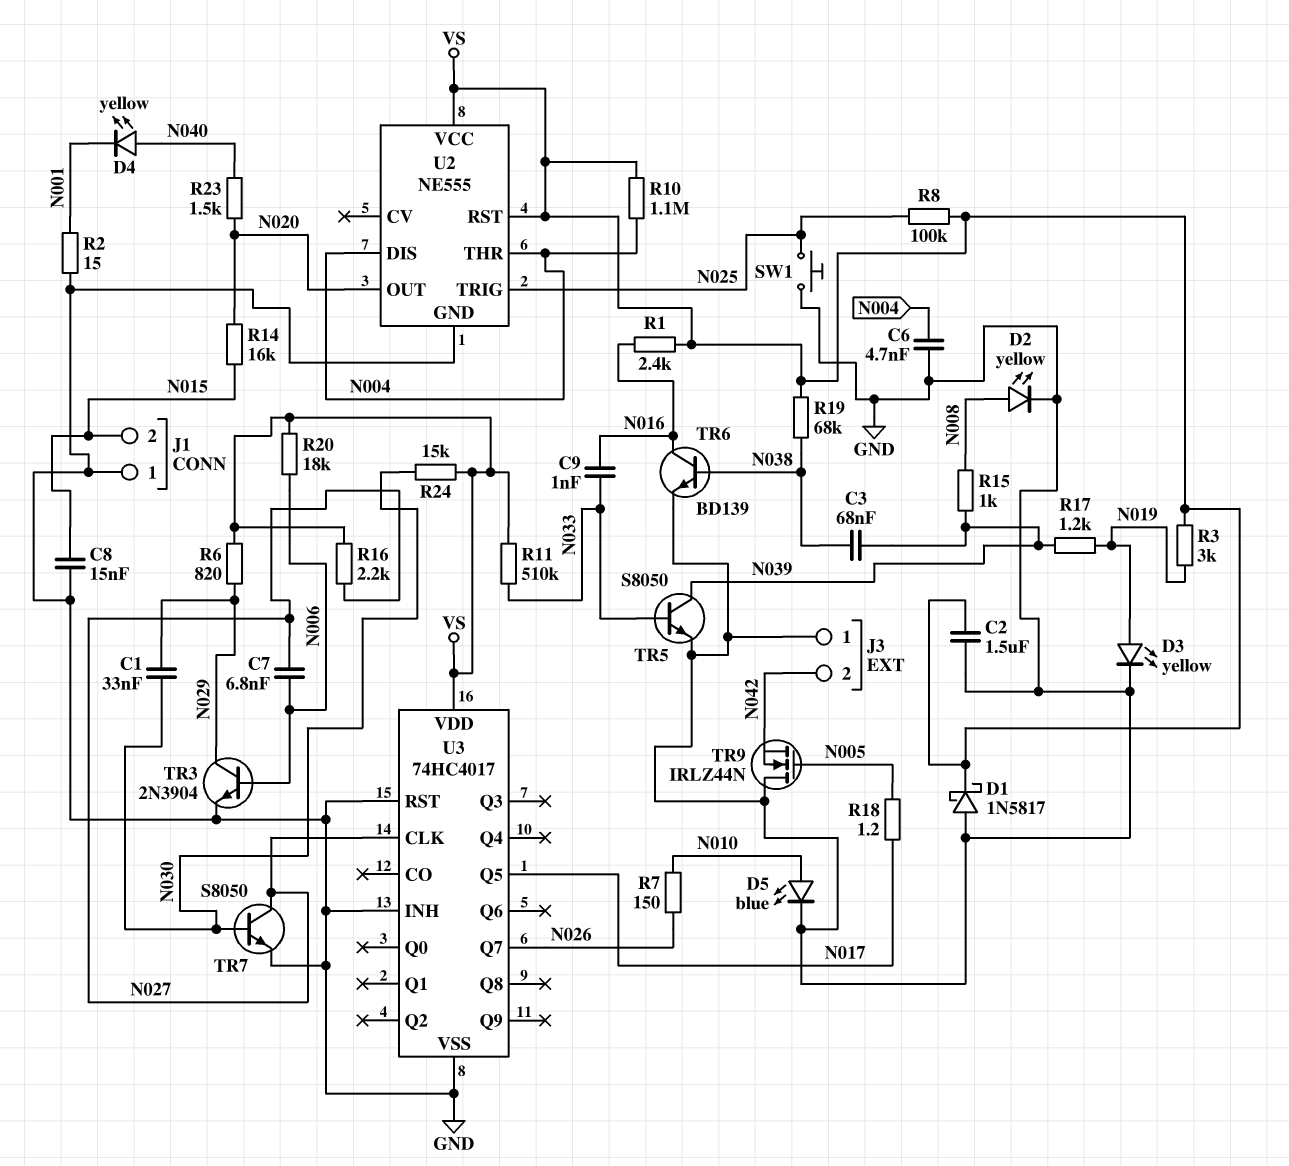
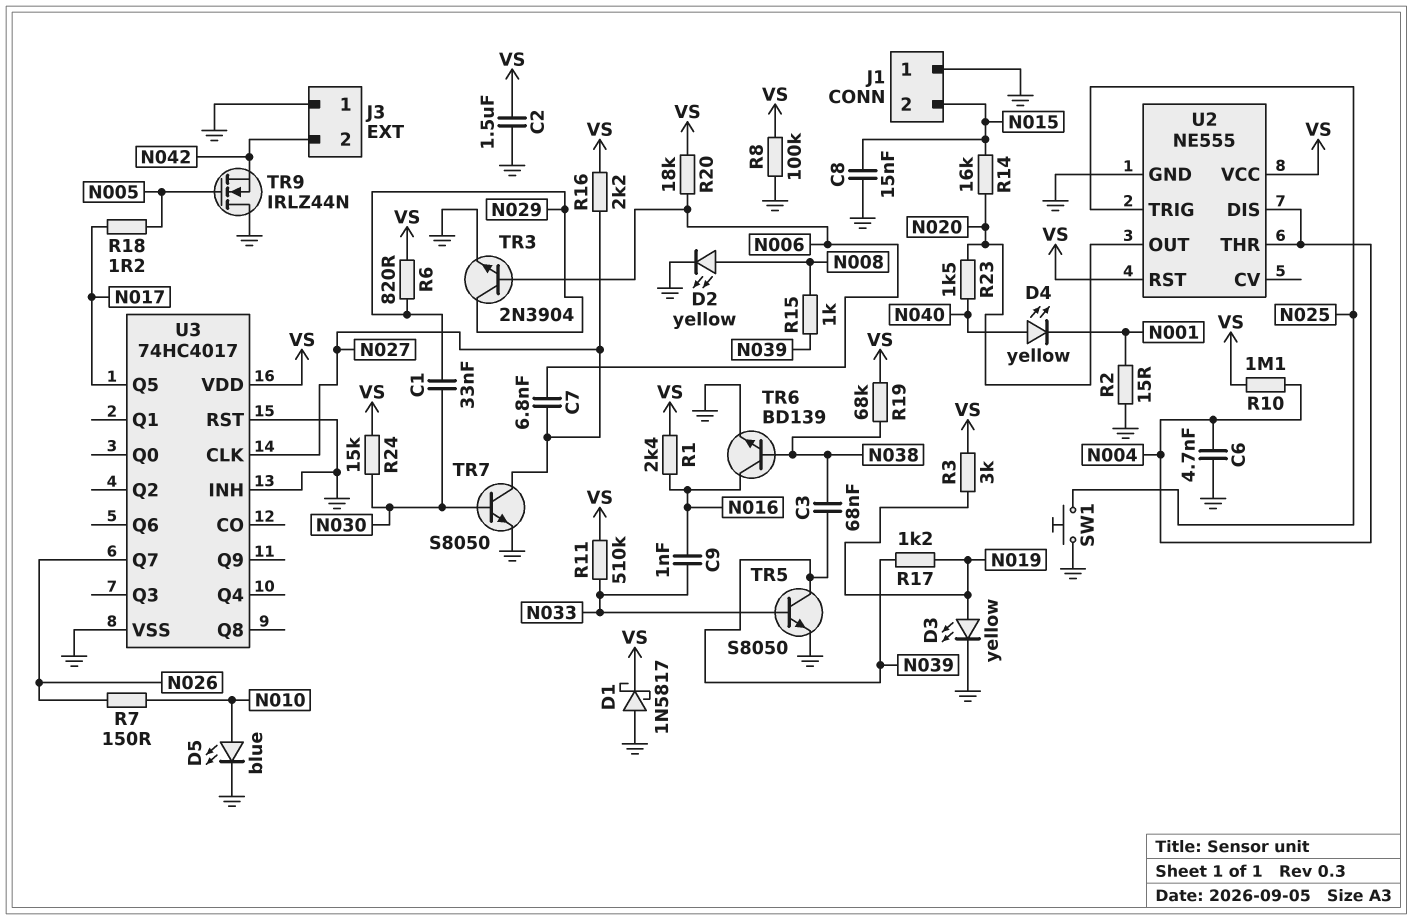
R8: 100k (N025, VS) -> 100k (GND, VS)

